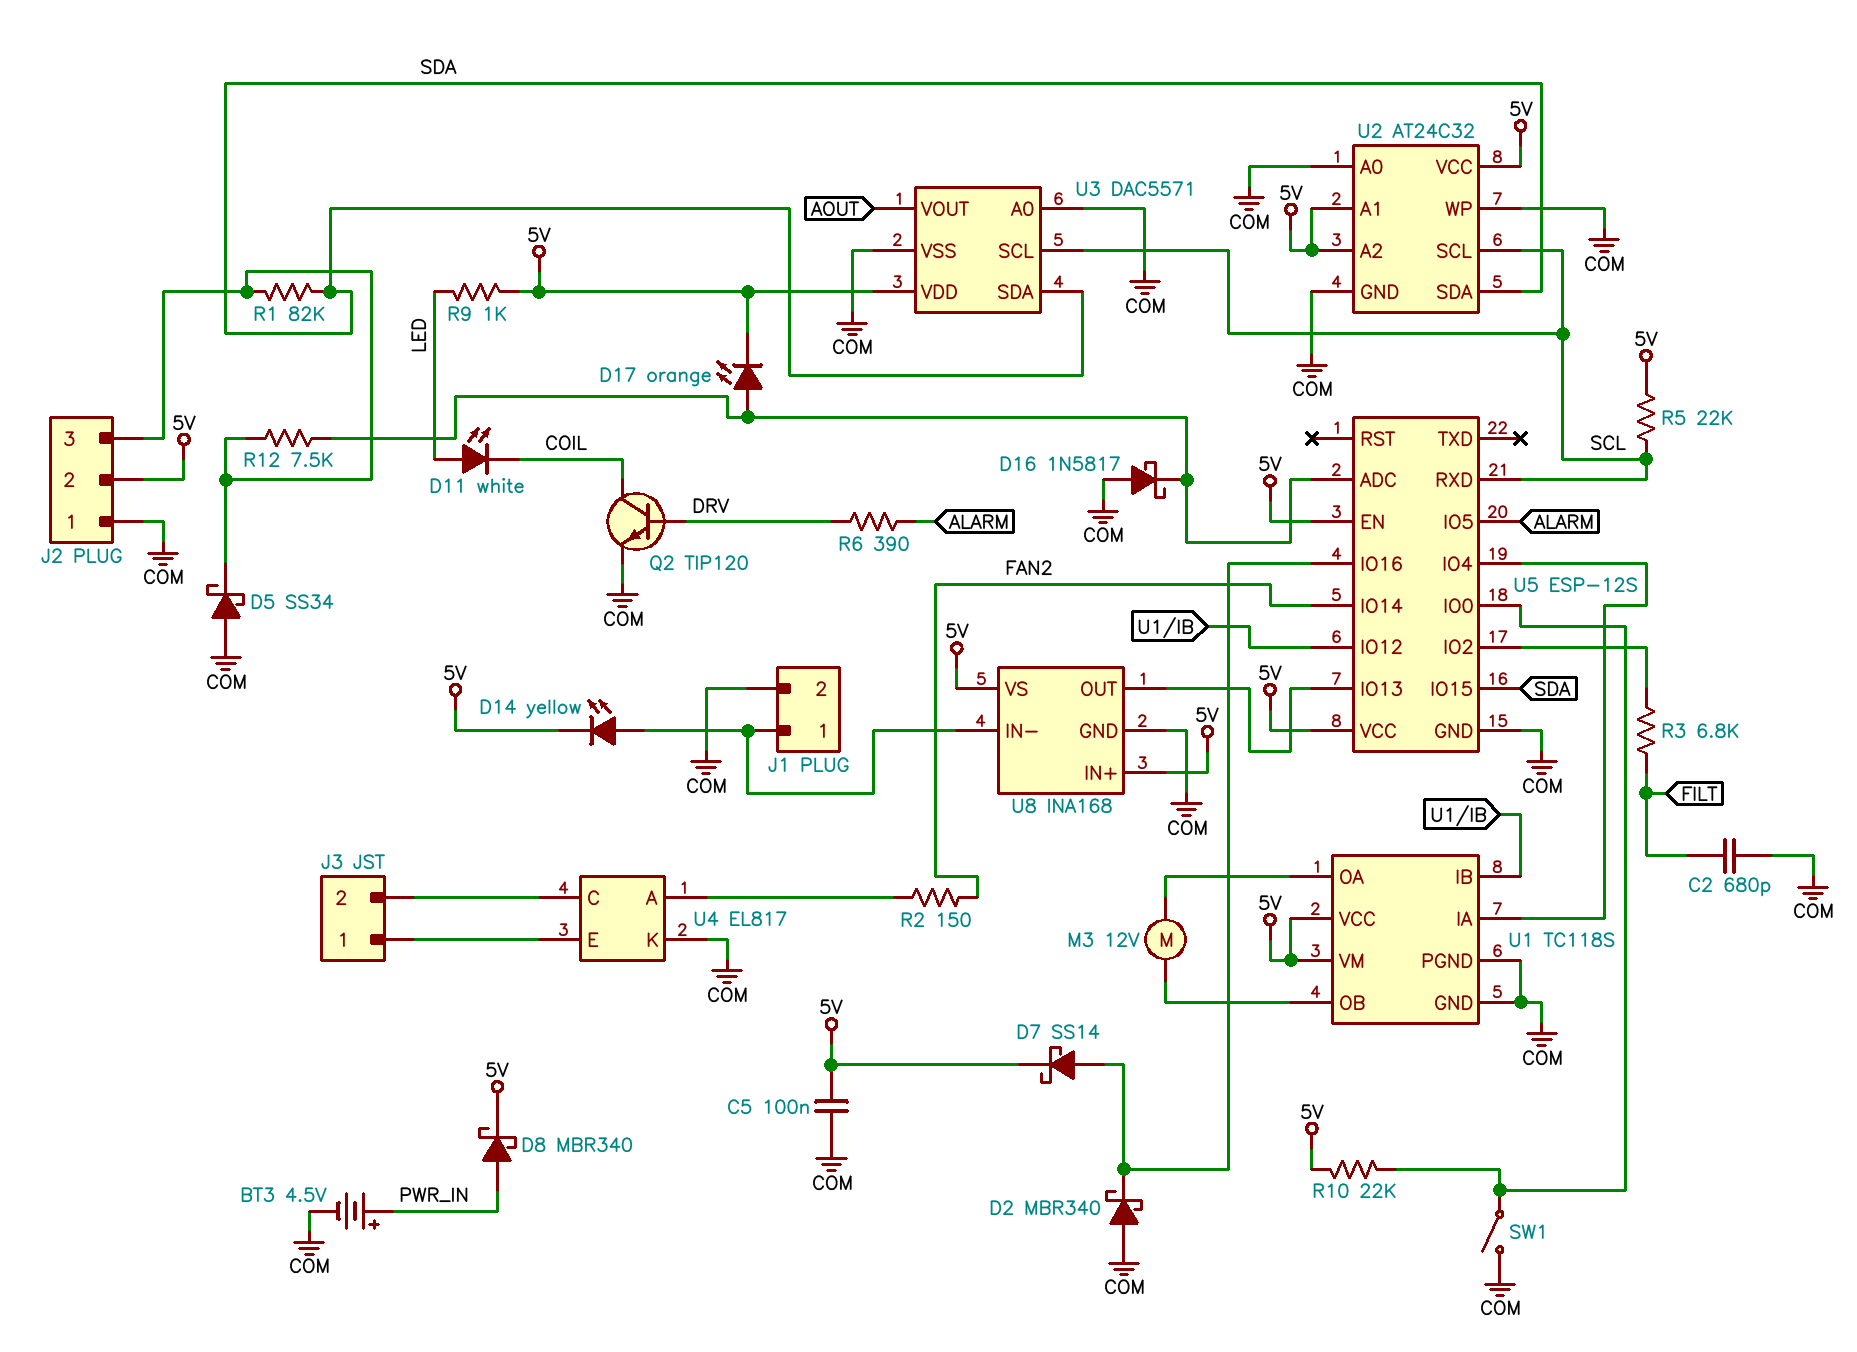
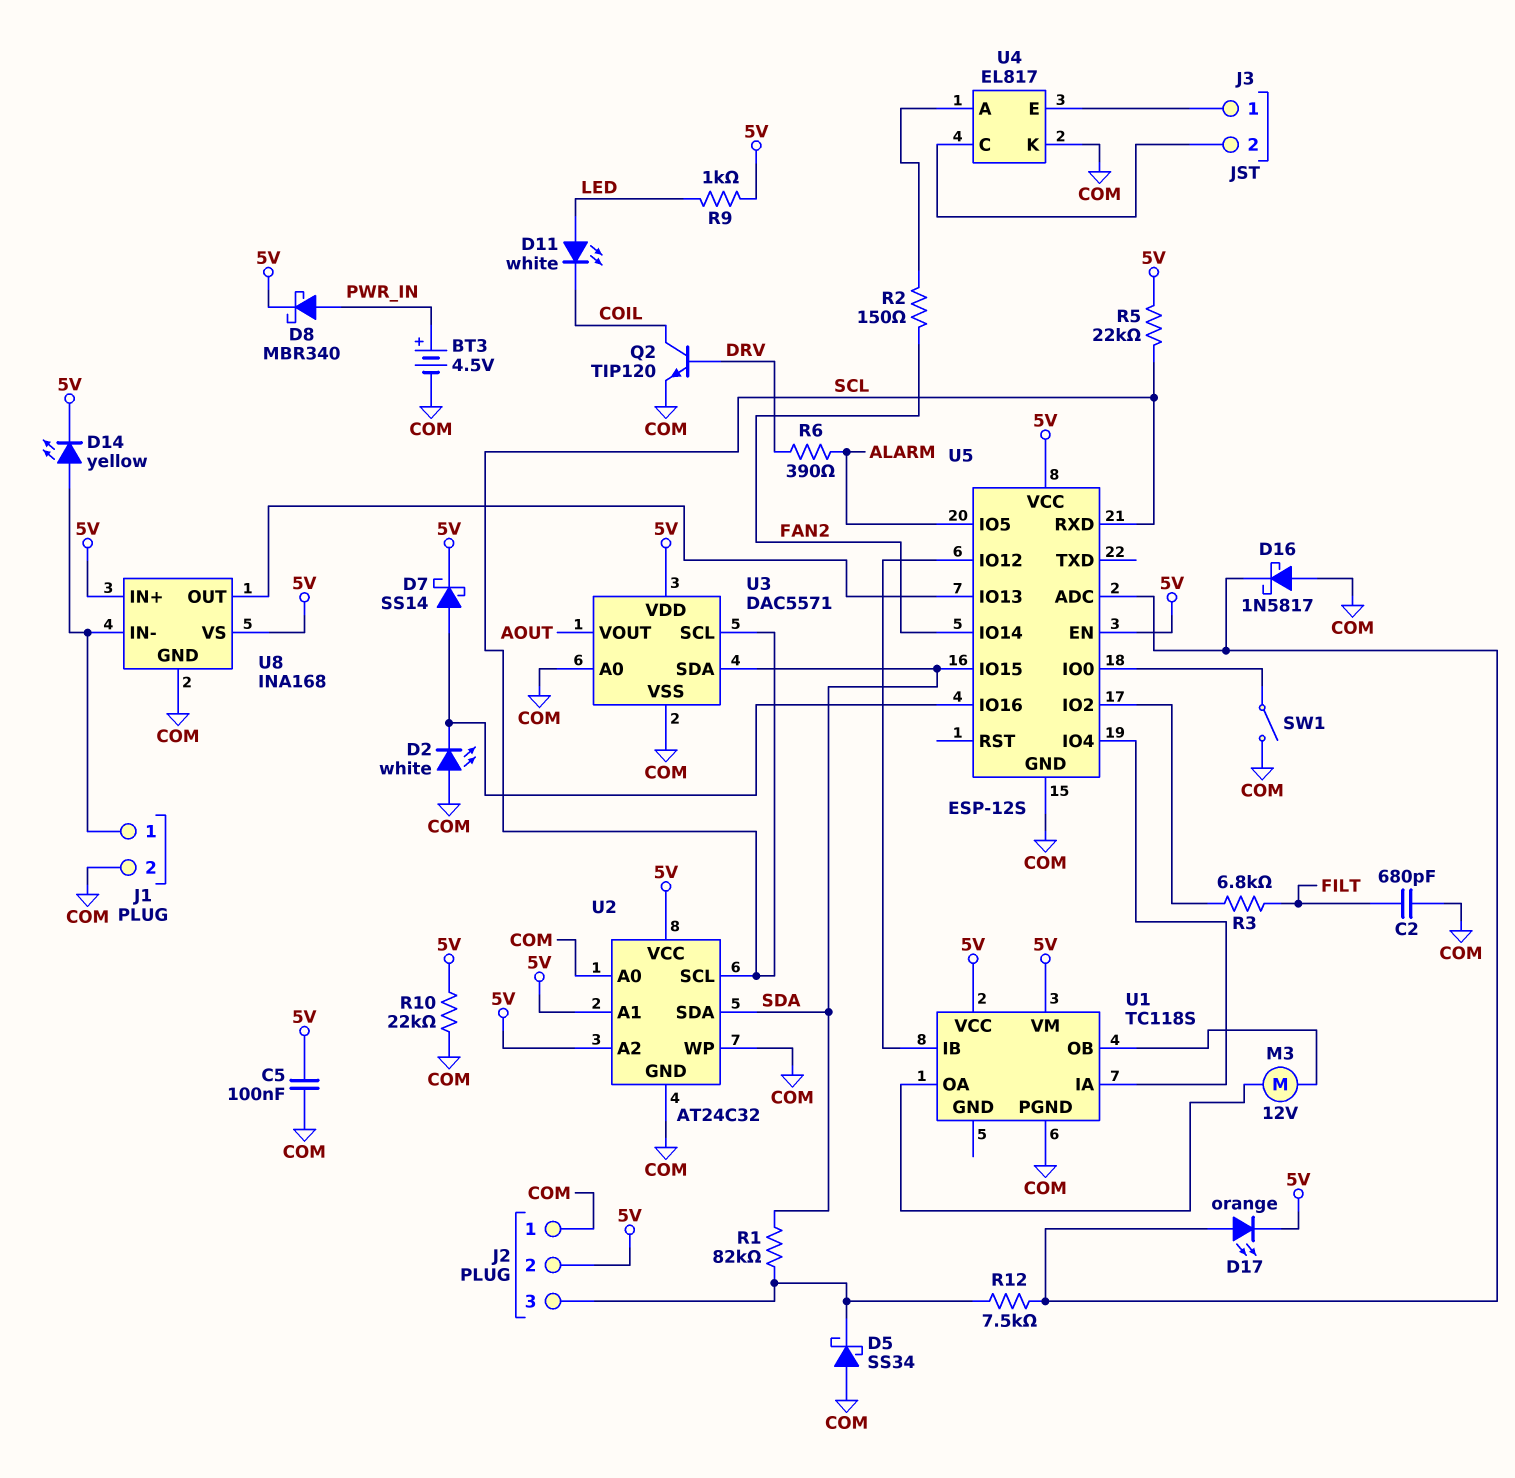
D2: schottky MBR340 (A COM, K U5/IO16) -> LED white (A COM, K U5/IO16)
R10: 22k (5V, U5/IO0) -> 22k (5V, COM)
U1 pin GND: COM -> none

